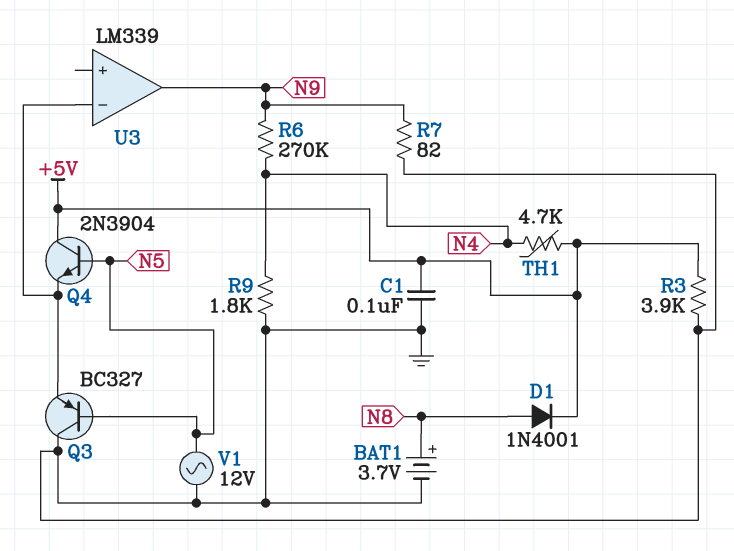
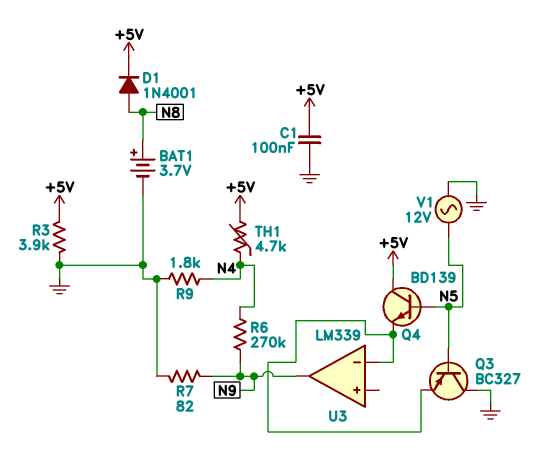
Q4: NPN 2N3904 (B N5, C +5V, E U3/in-) -> NPN BD139 (B N5, C +5V, E U3/in-)

